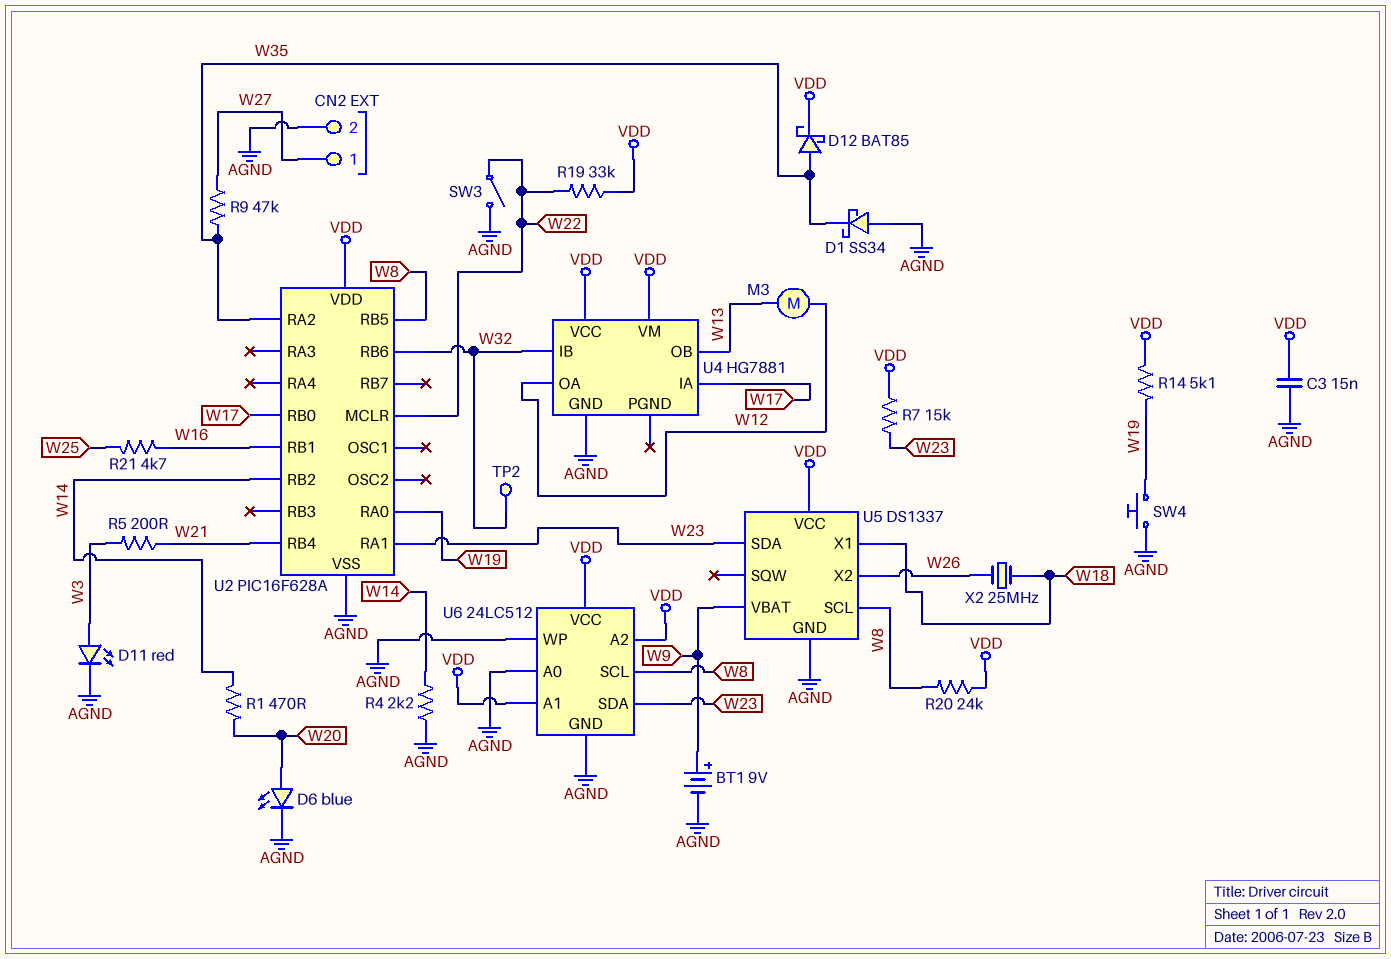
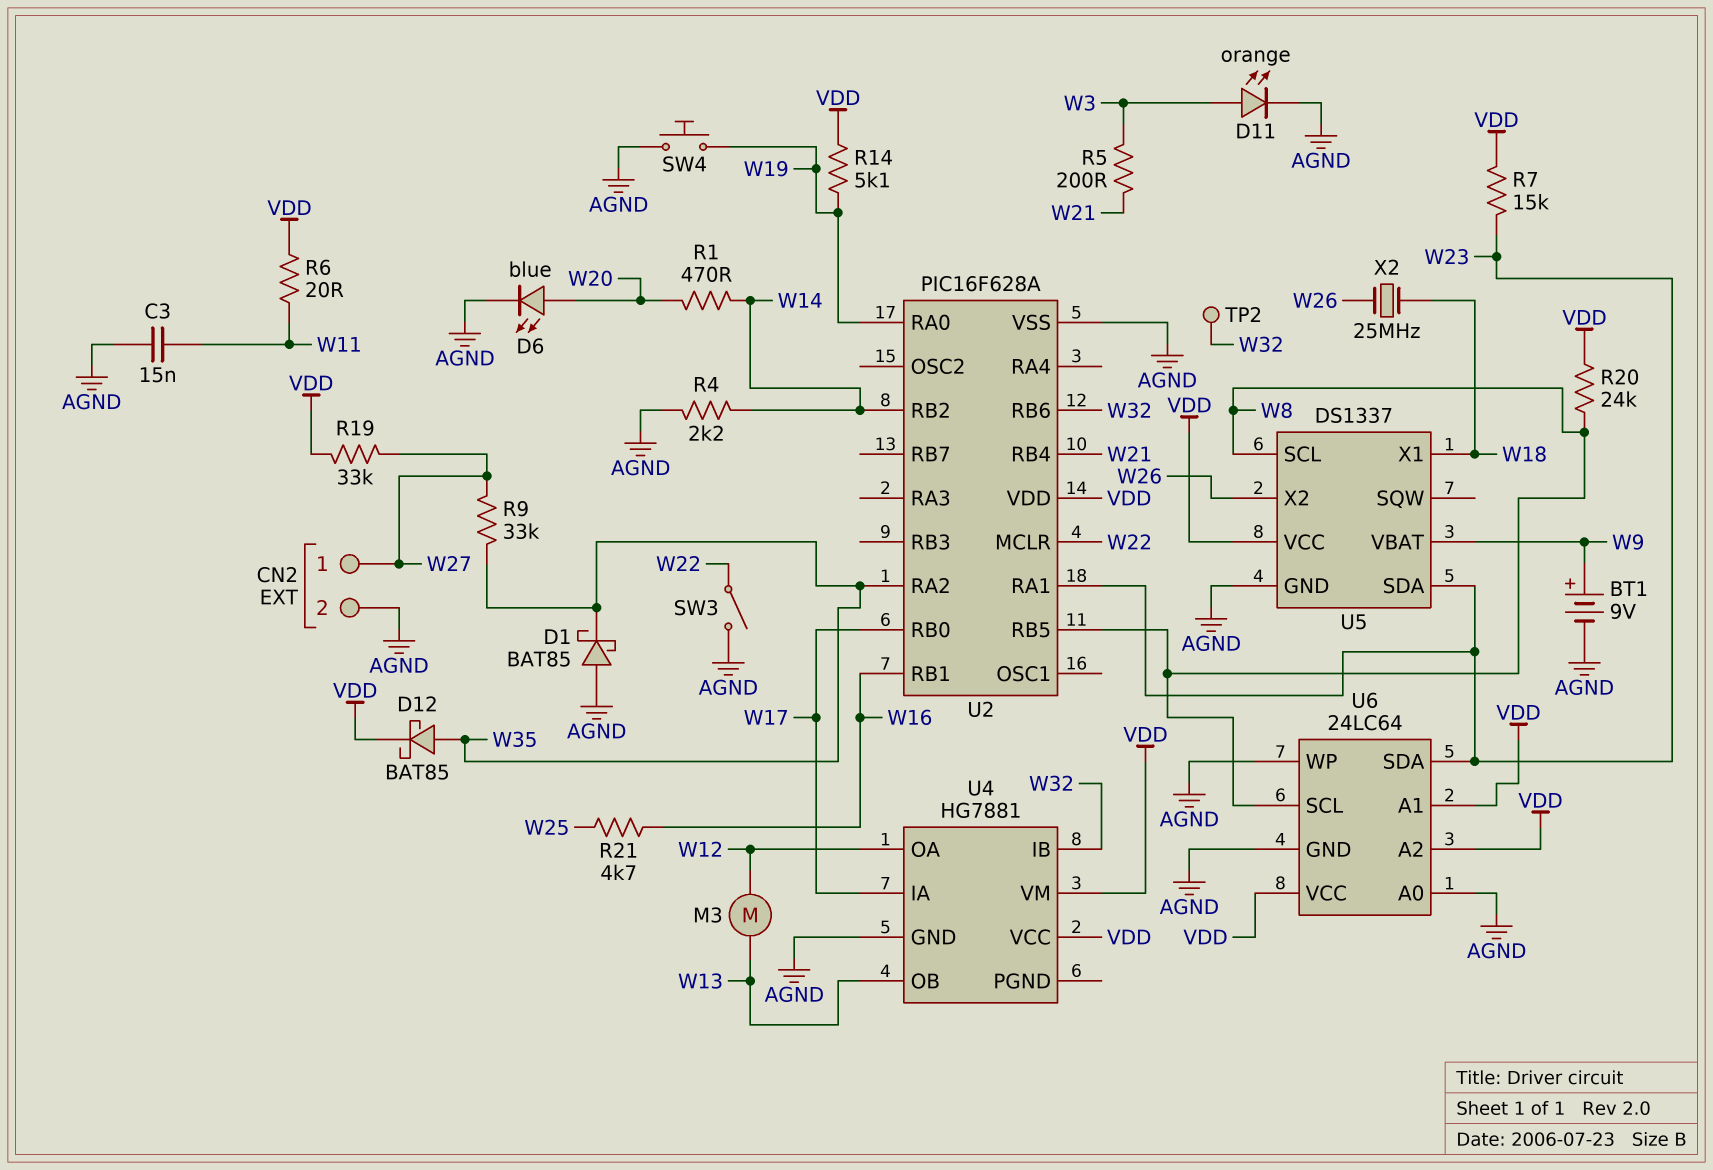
C3: 15nF (AGND, VDD) -> 15nF (AGND, W11)
D1: schottky SS34 (A AGND, K W35) -> schottky BAT85 (A AGND, K W35)
D11: LED red (A W3, K AGND) -> LED orange (A W3, K AGND)
R6: none -> 20 (VDD, W11)
R9: 47k (W27, W35) -> 33k (W27, W35)
R19: 33k (VDD, W22) -> 33k (VDD, W27)
U6: 24LC512 -> 24LC64

